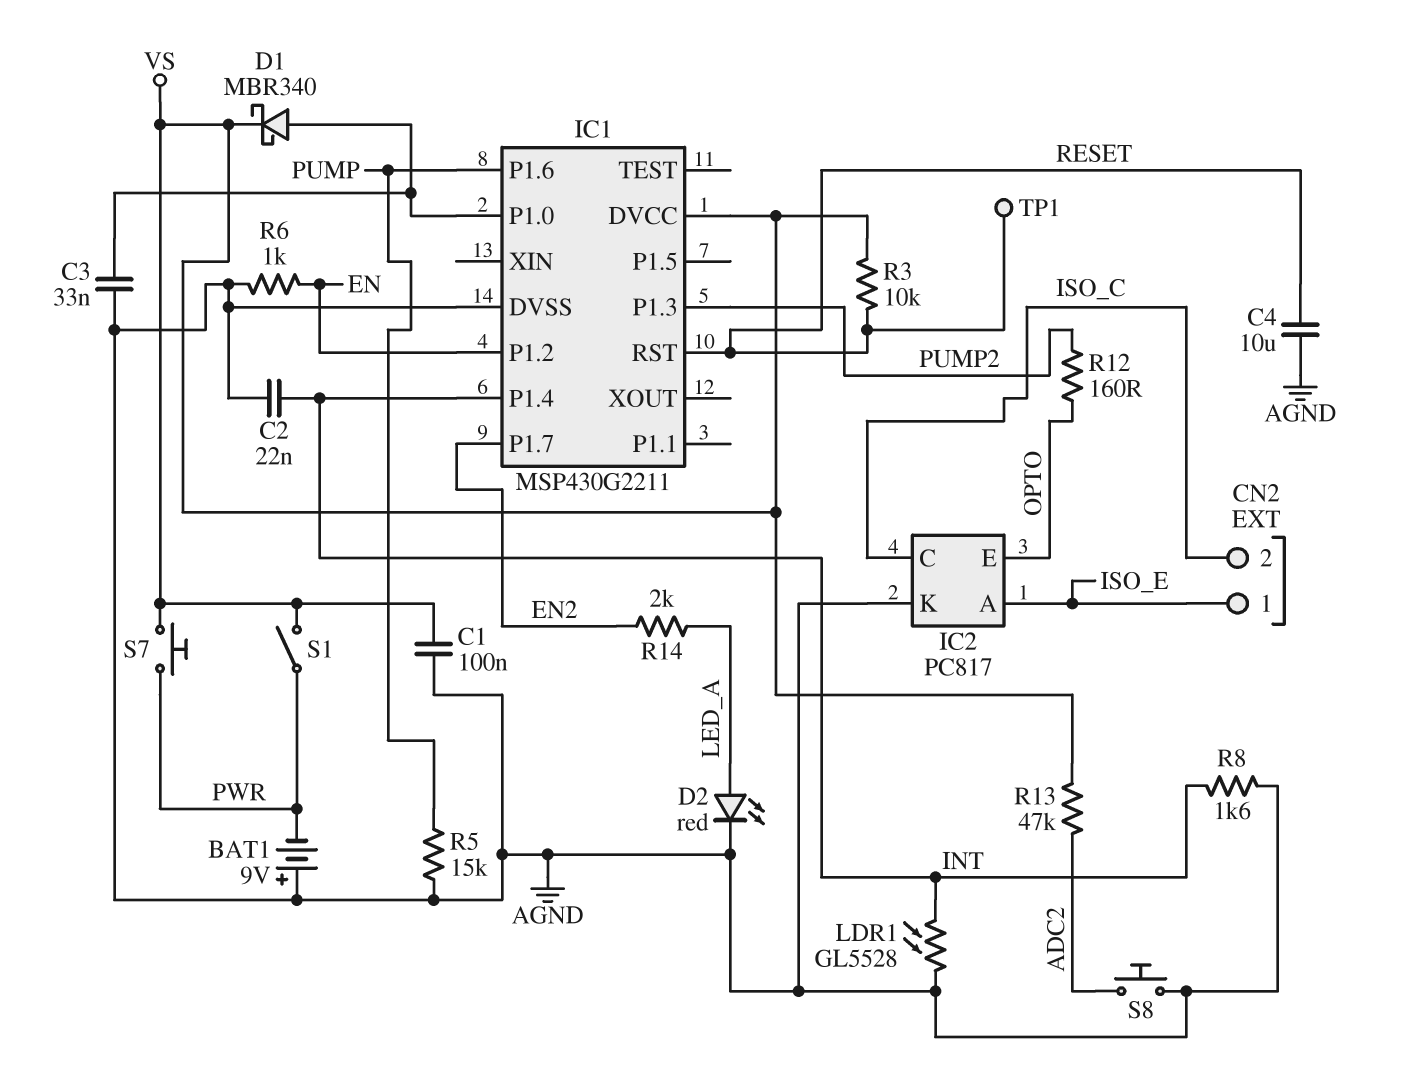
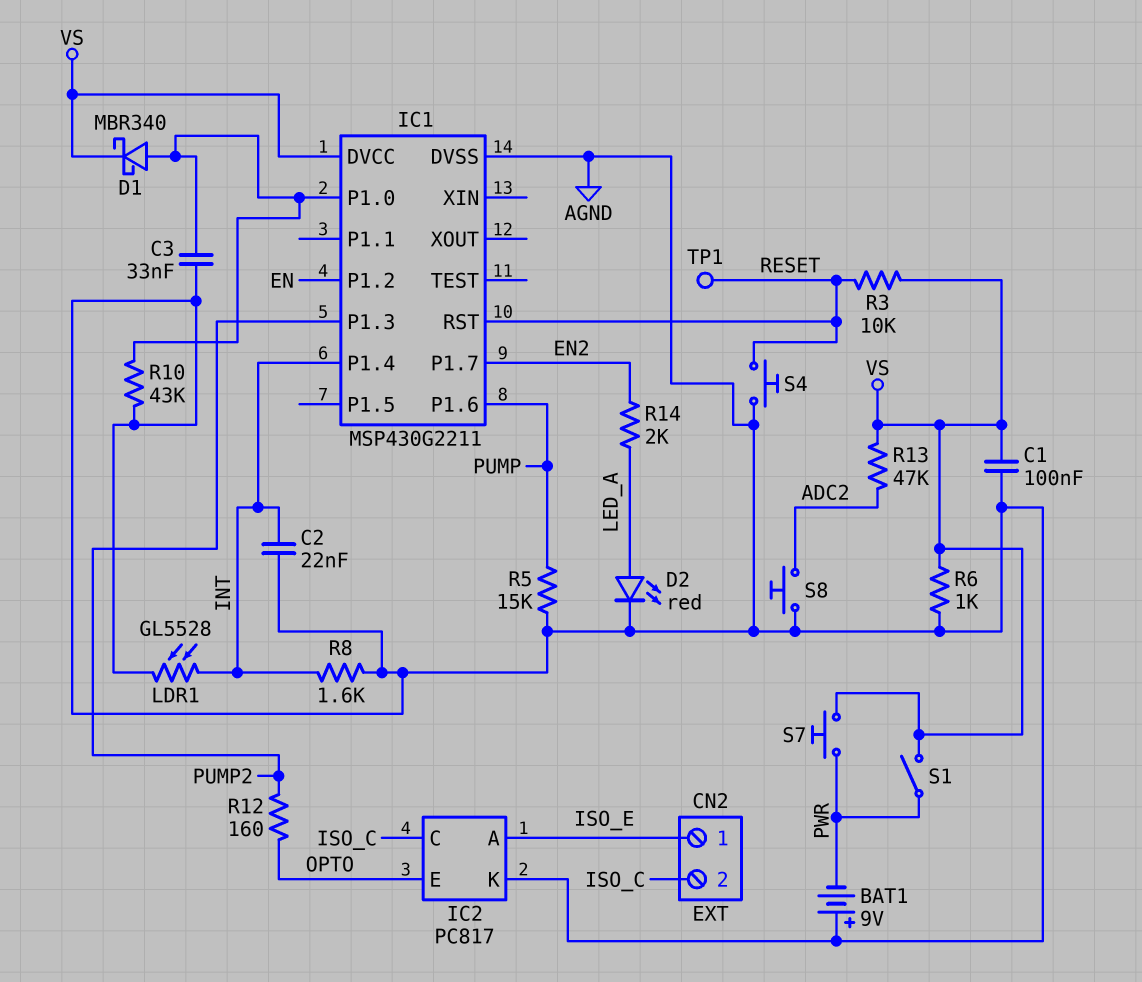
C4: 10uF (AGND, RESET) -> none
R6: 1k (AGND, EN) -> 1k (AGND, VS)
R10: none -> 43k (AGND, IC1/P1.0)
S4: none -> button (AGND, RESET)

